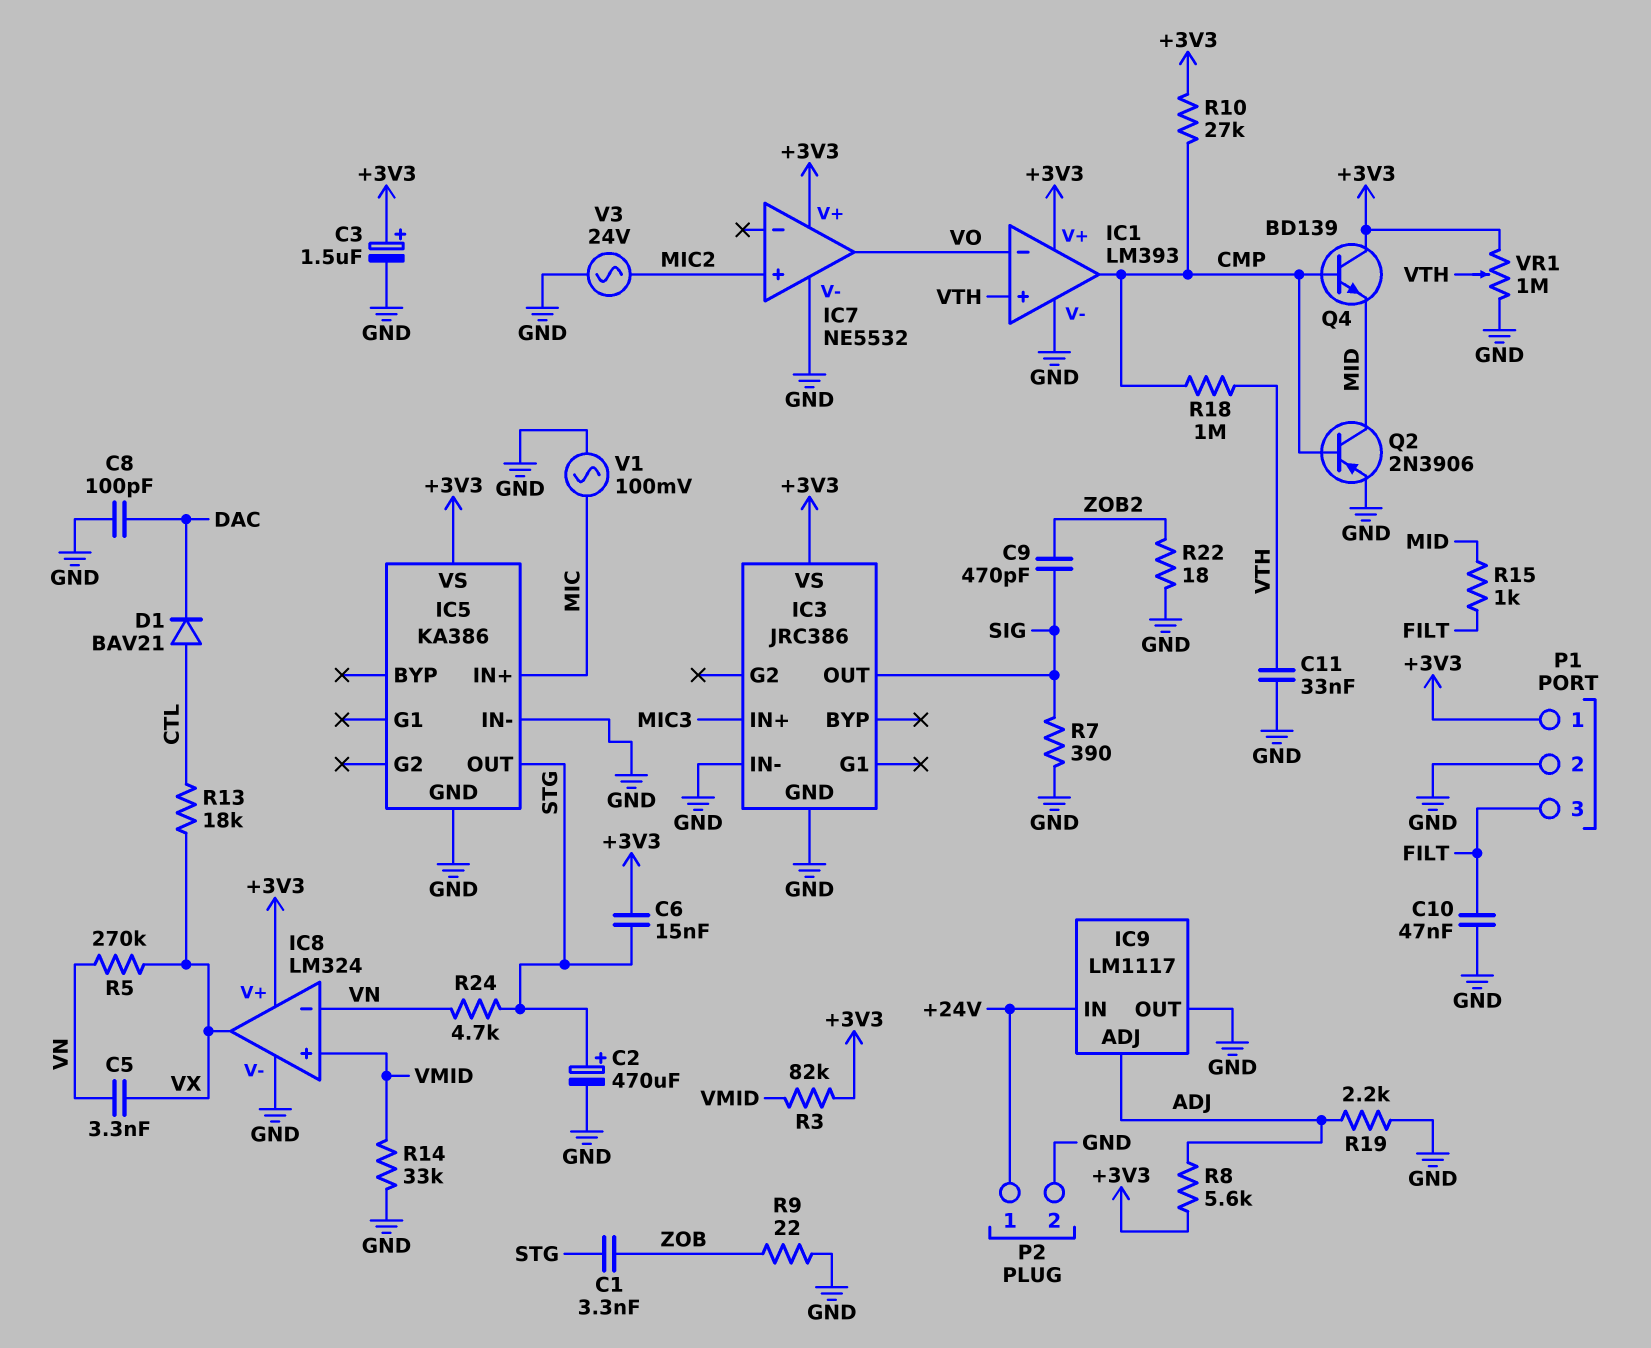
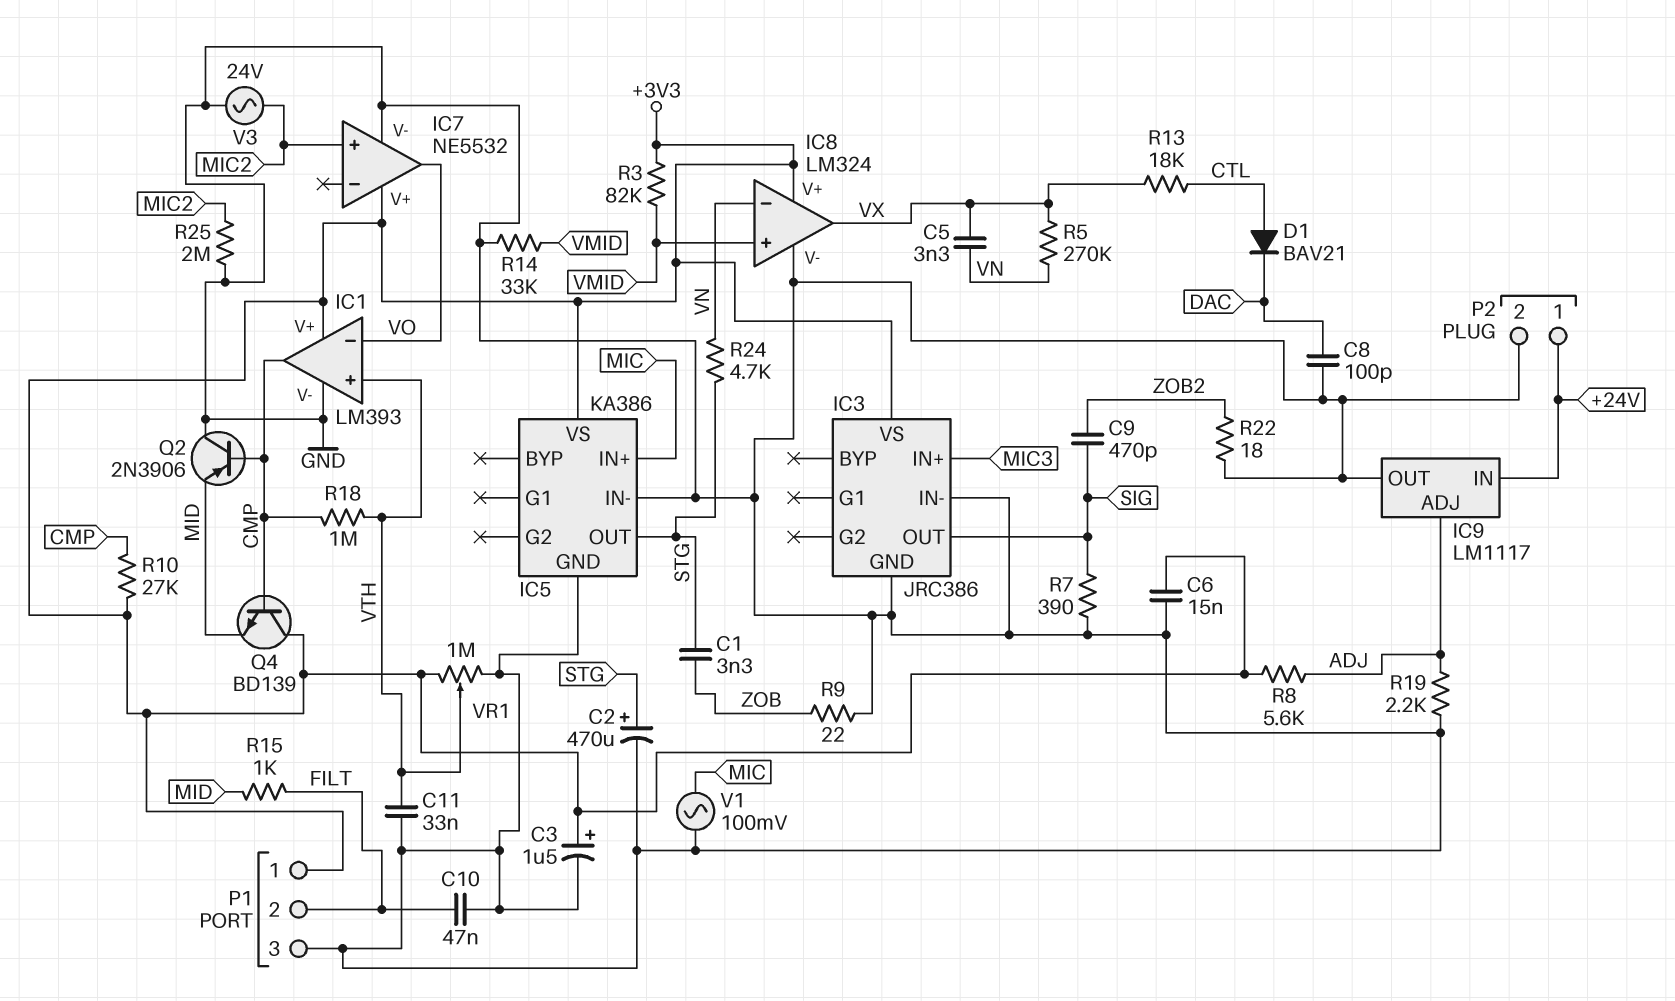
C6: 15nF (+3V3, STG) -> 15nF (+3V3, GND)
P1 pin 2: GND -> FILT
P1 pin 3: FILT -> GND
Q2: PNP 2N3906 (B CMP, C MID, E GND) -> PNP 2N3906 (B CMP, C GND, E MID)
R25: none -> 2M (GND, MIC2)

